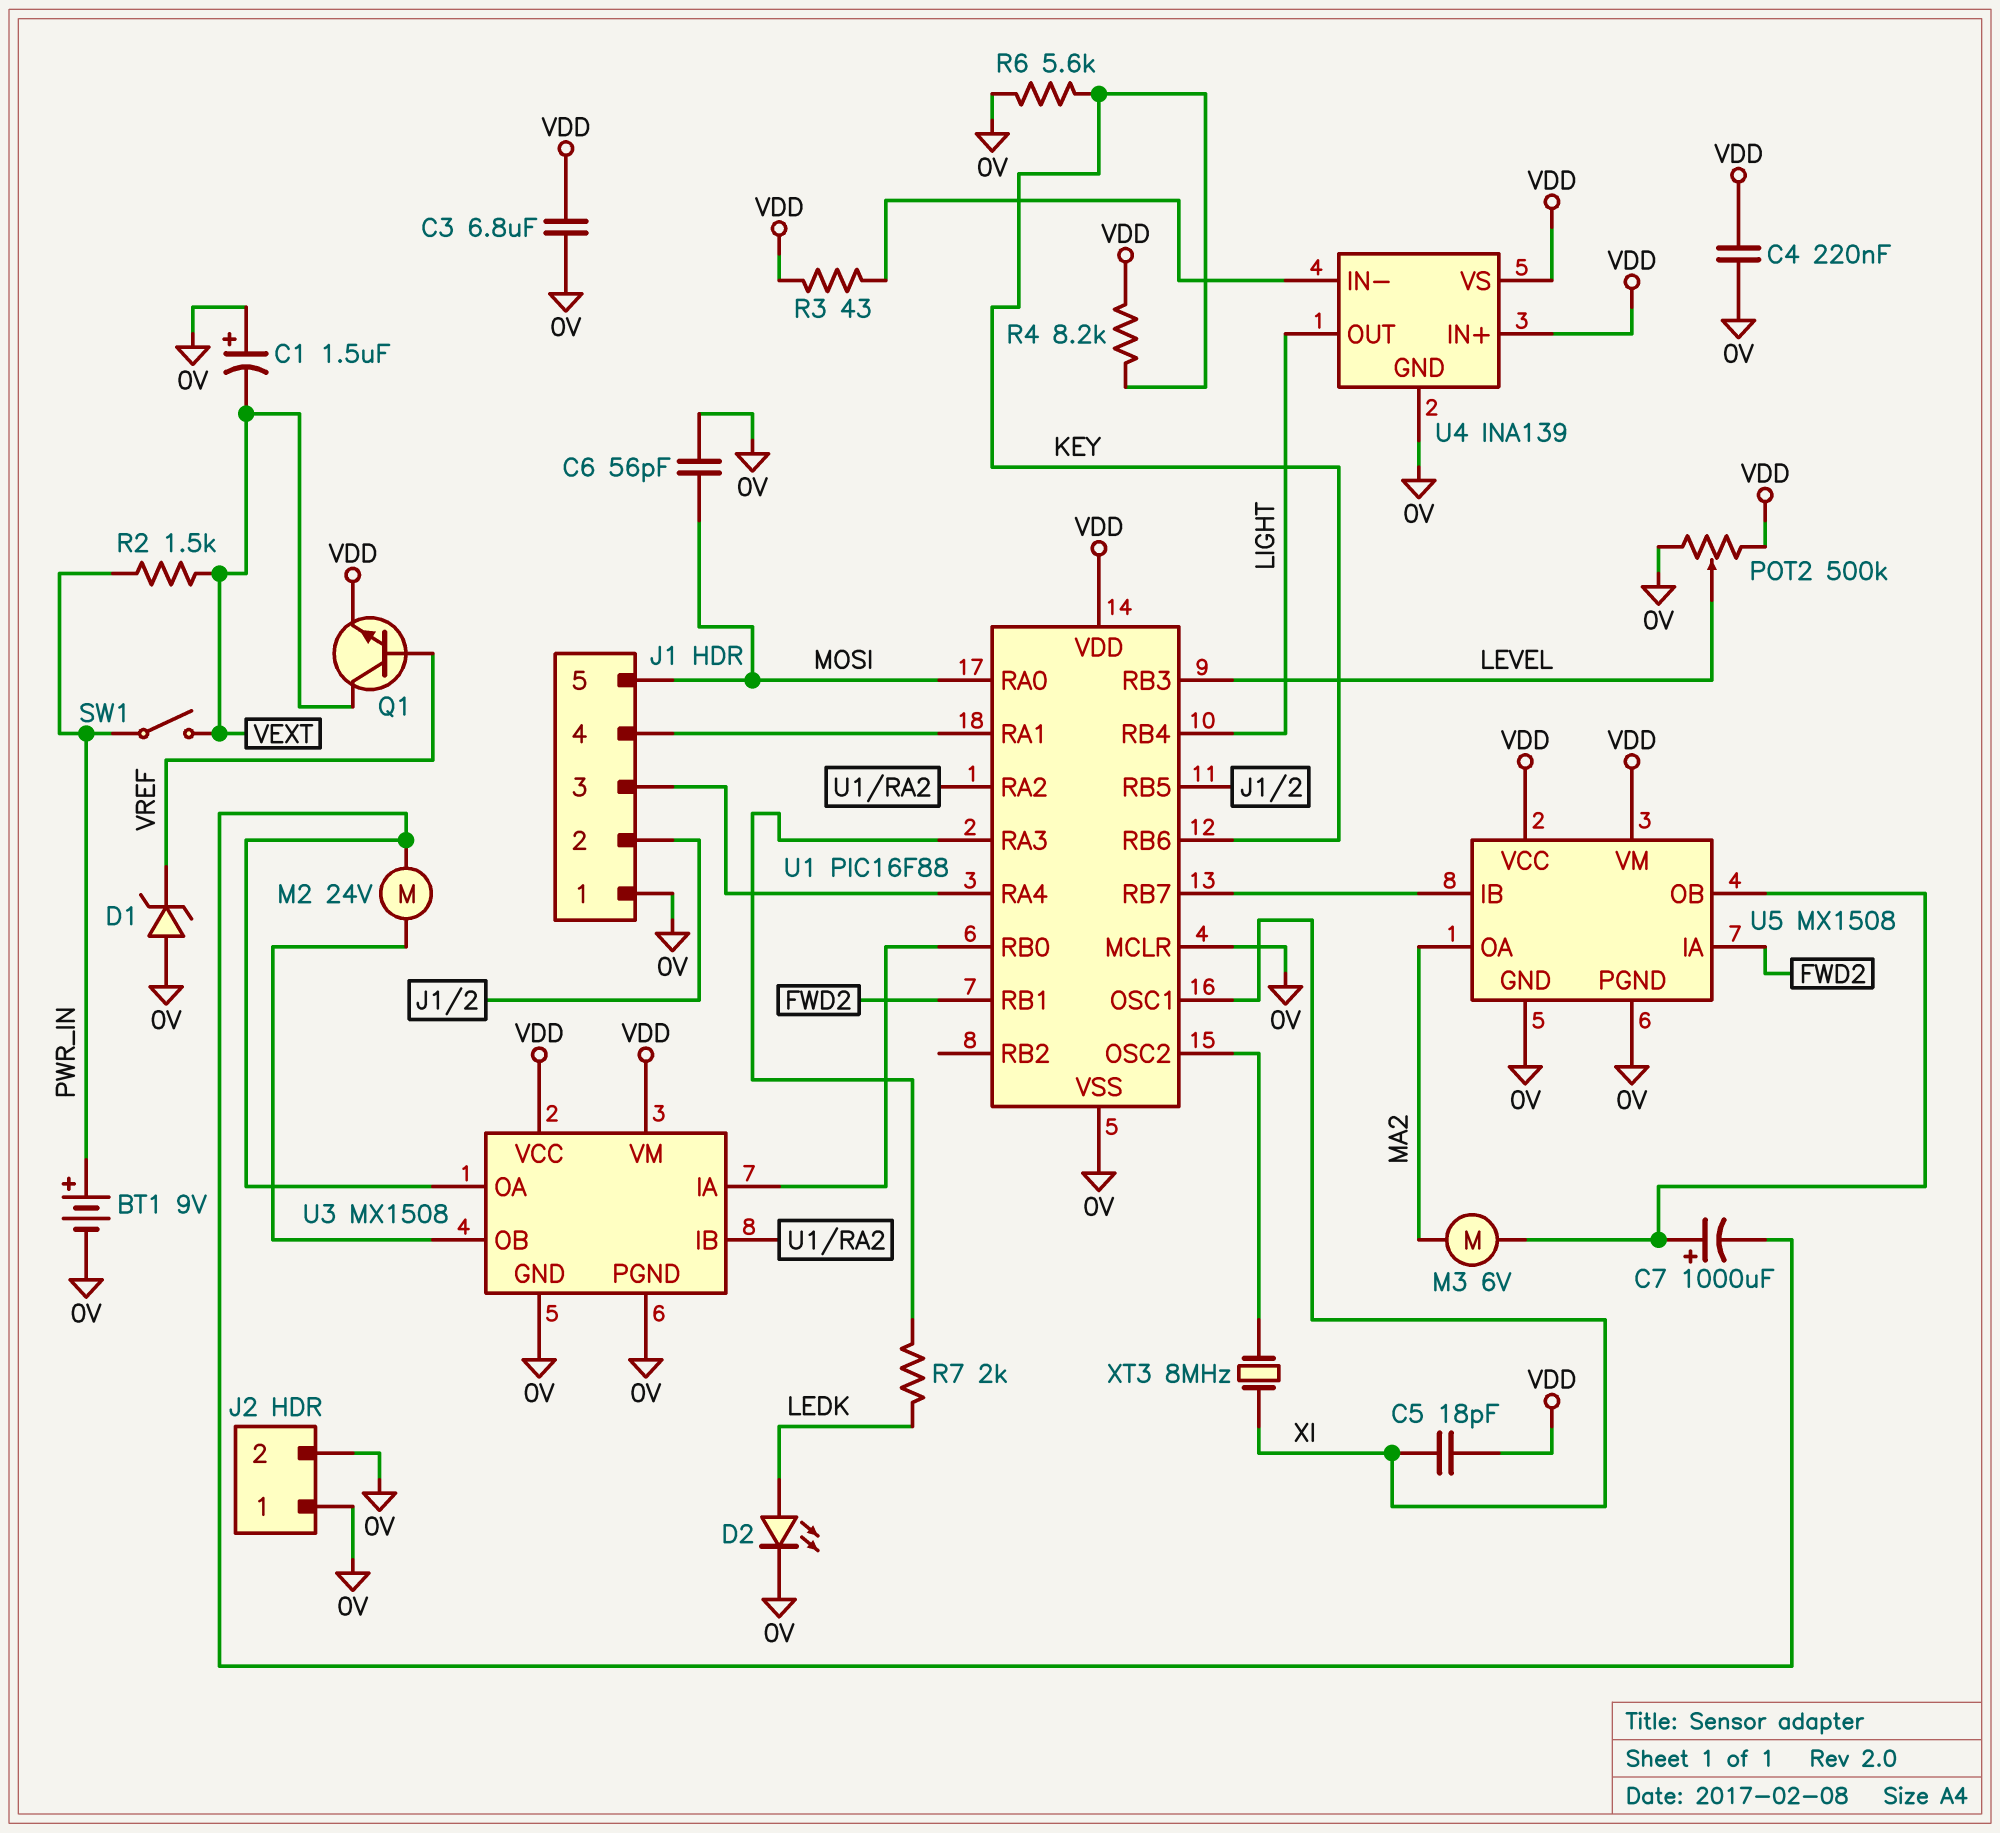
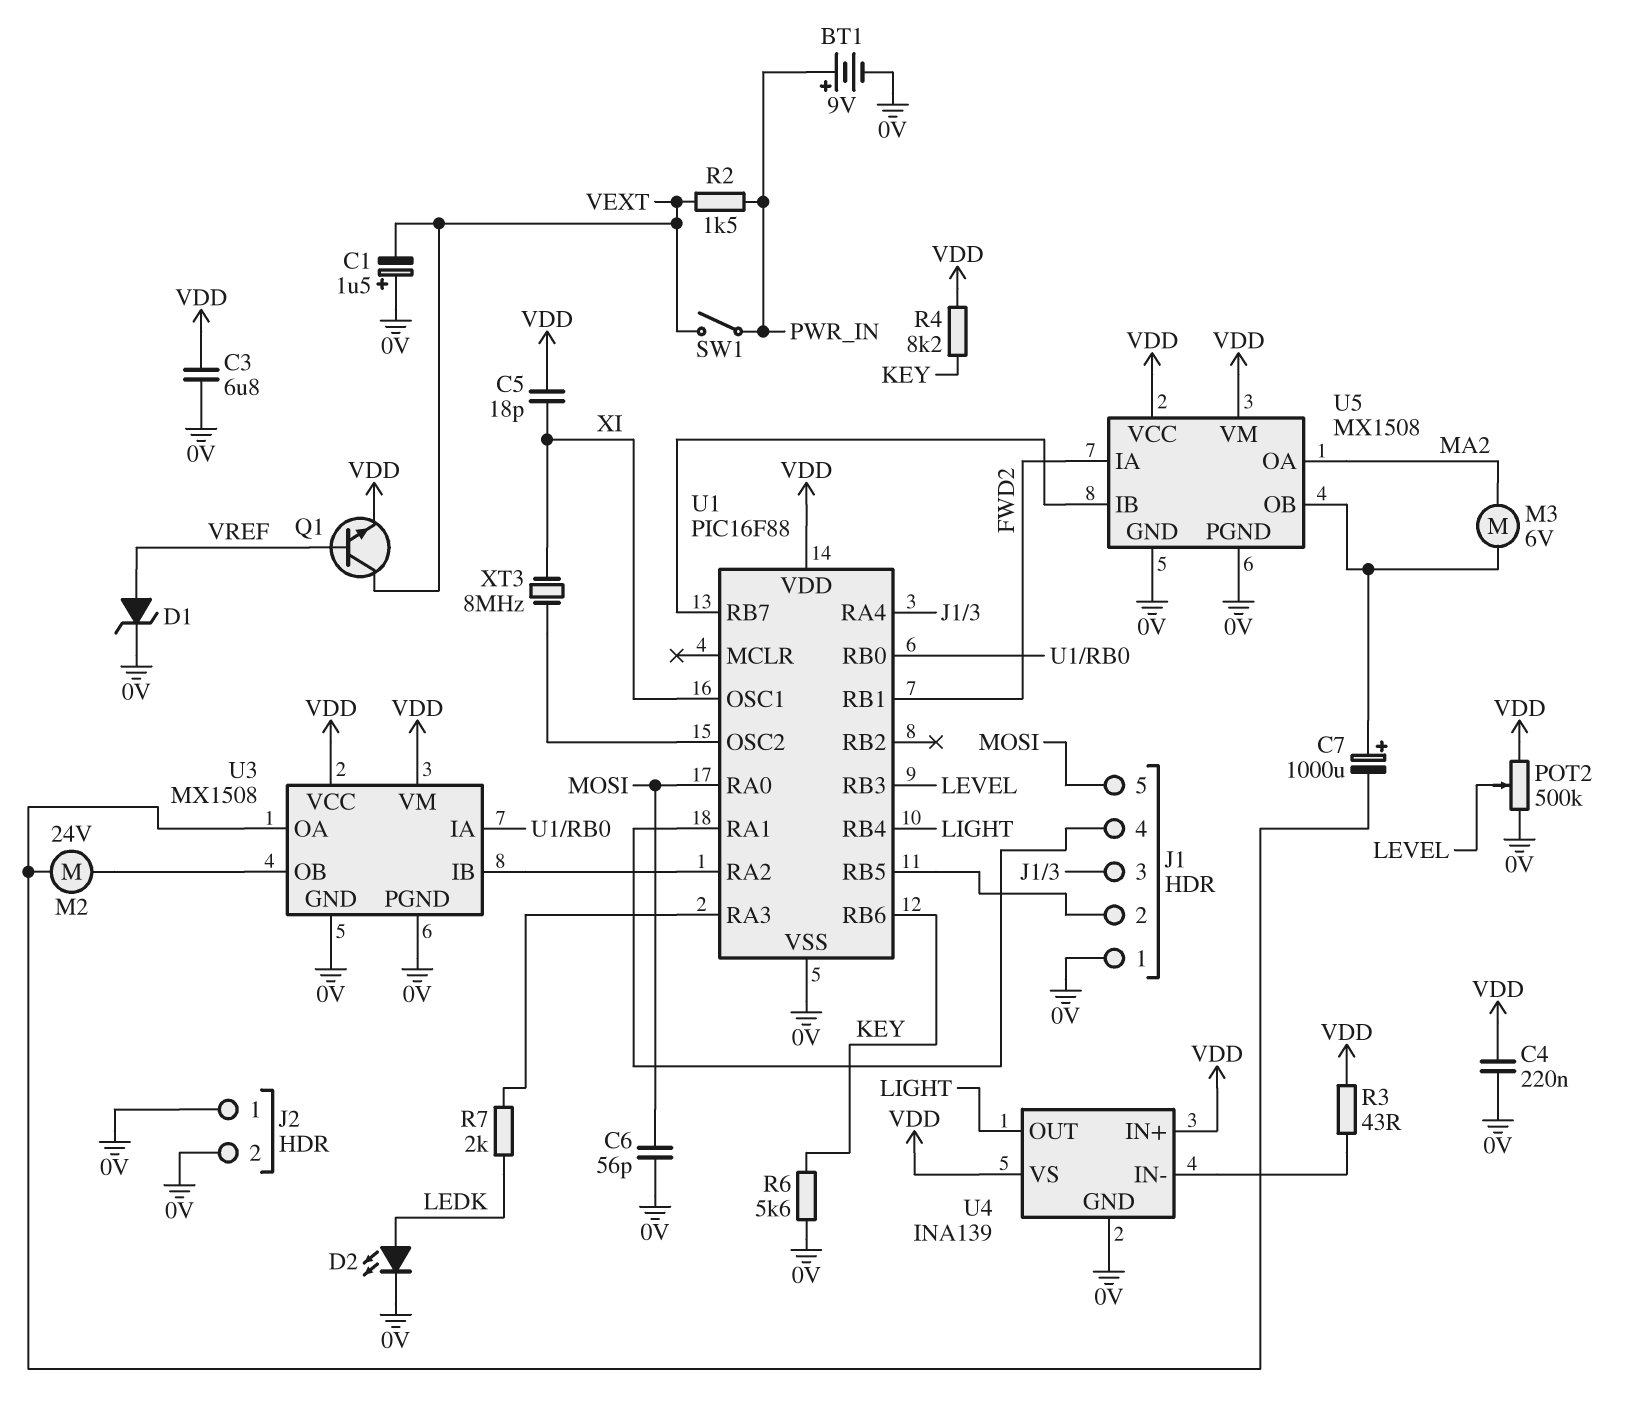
D1: zener (A 0V, K VREF) -> zener (A VREF, K 0V)
U1 pin MCLR: 0V -> none

